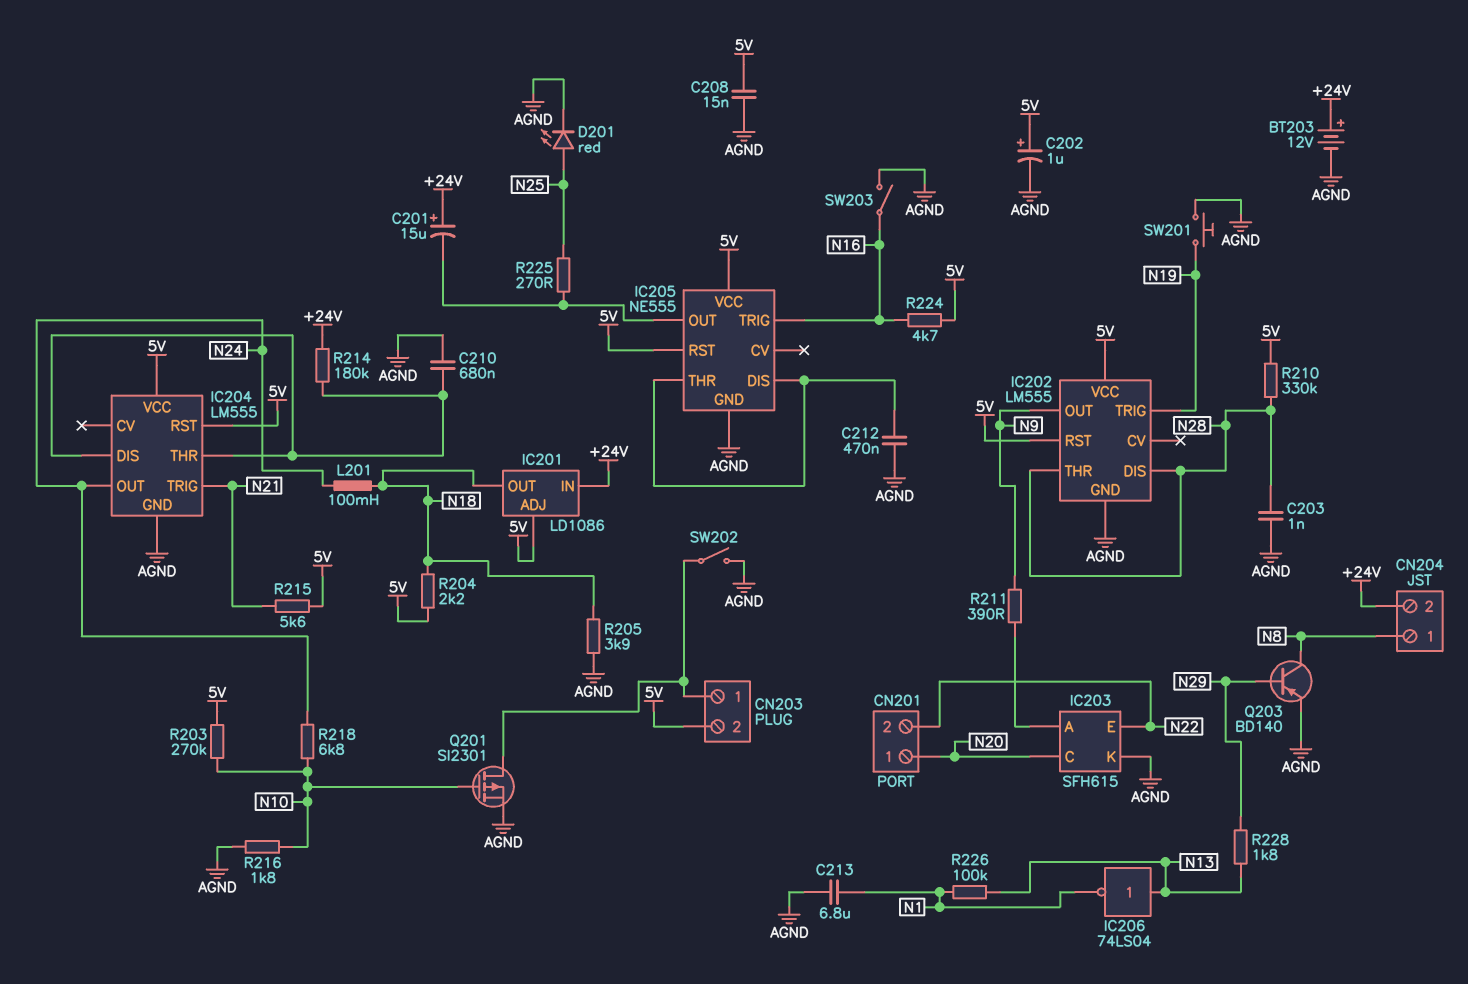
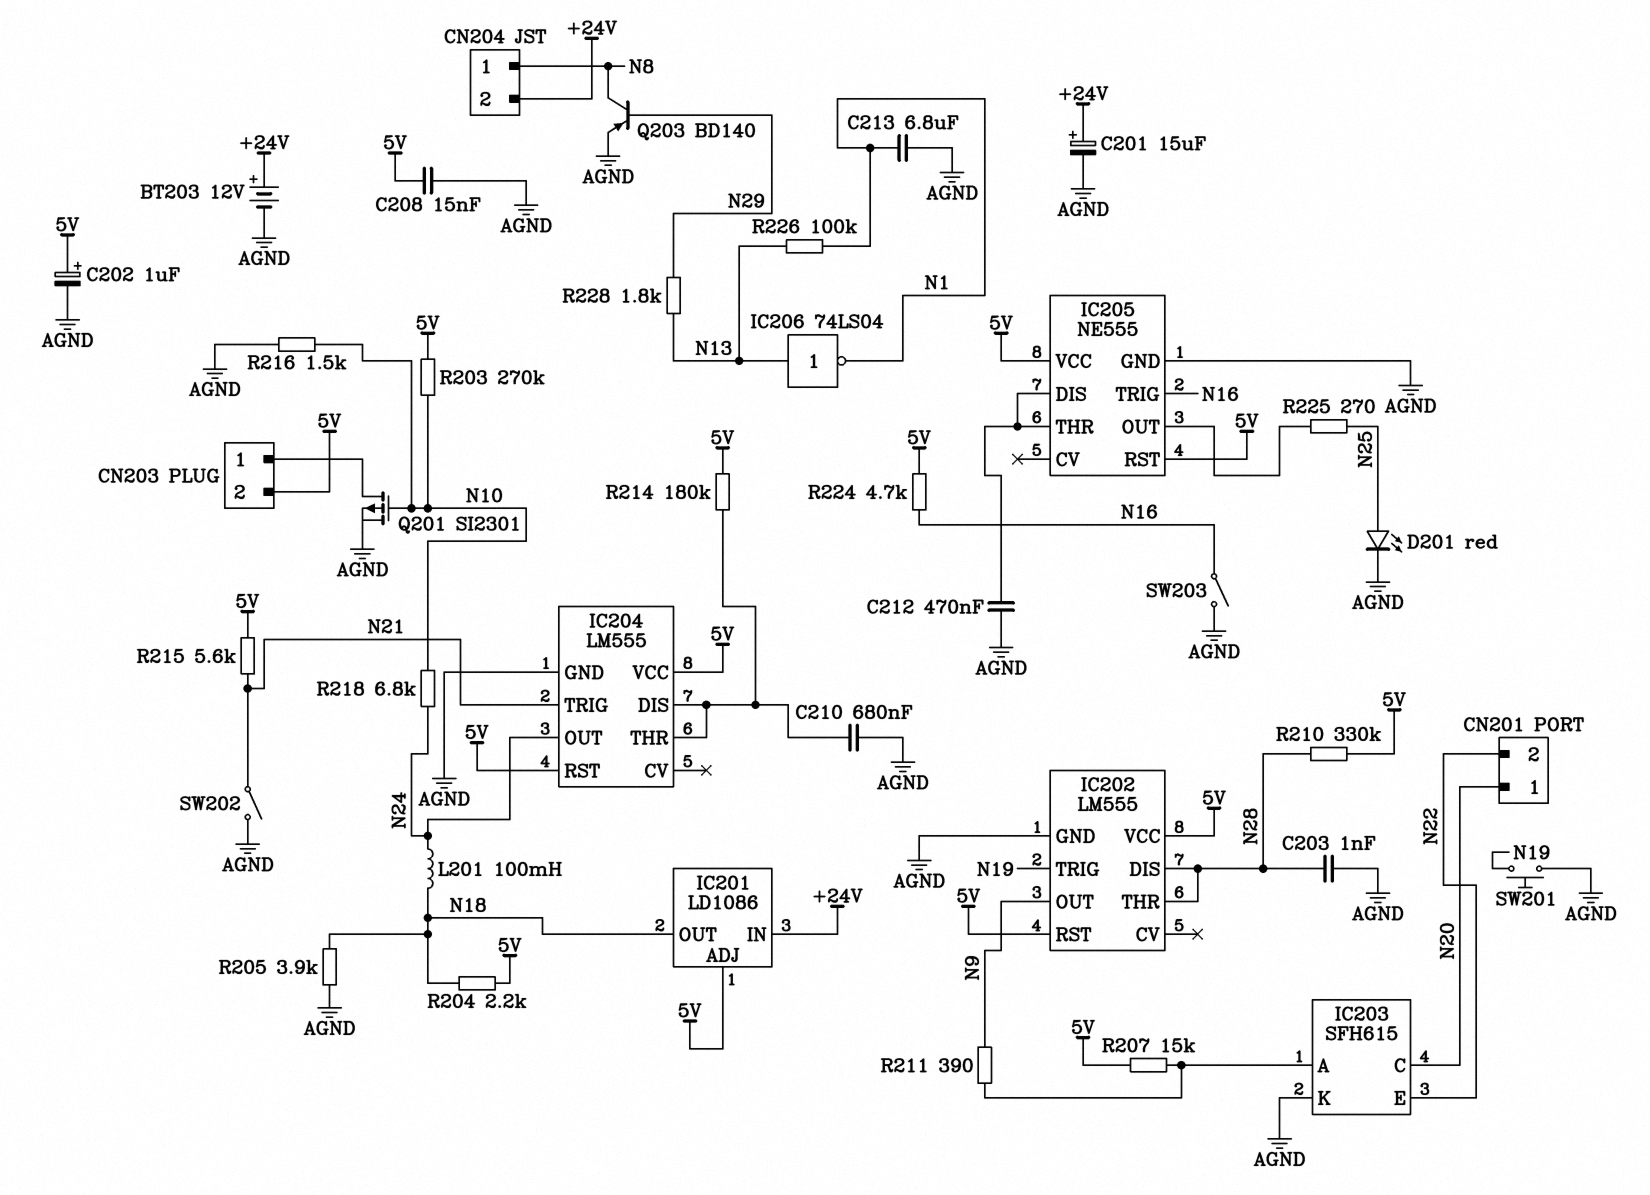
C201: 15uF (plus +24V, minus IC205/OUT) -> 15uF (plus +24V, minus AGND)
R207: none -> 15k (5V, IC203/A)
R214: 180k (+24V, IC204/DIS) -> 180k (5V, IC204/DIS)
R216: 1.8k (AGND, N10) -> 1.5k (AGND, N10)
SW202: switch (AGND, CN203/1) -> switch (AGND, N21)

